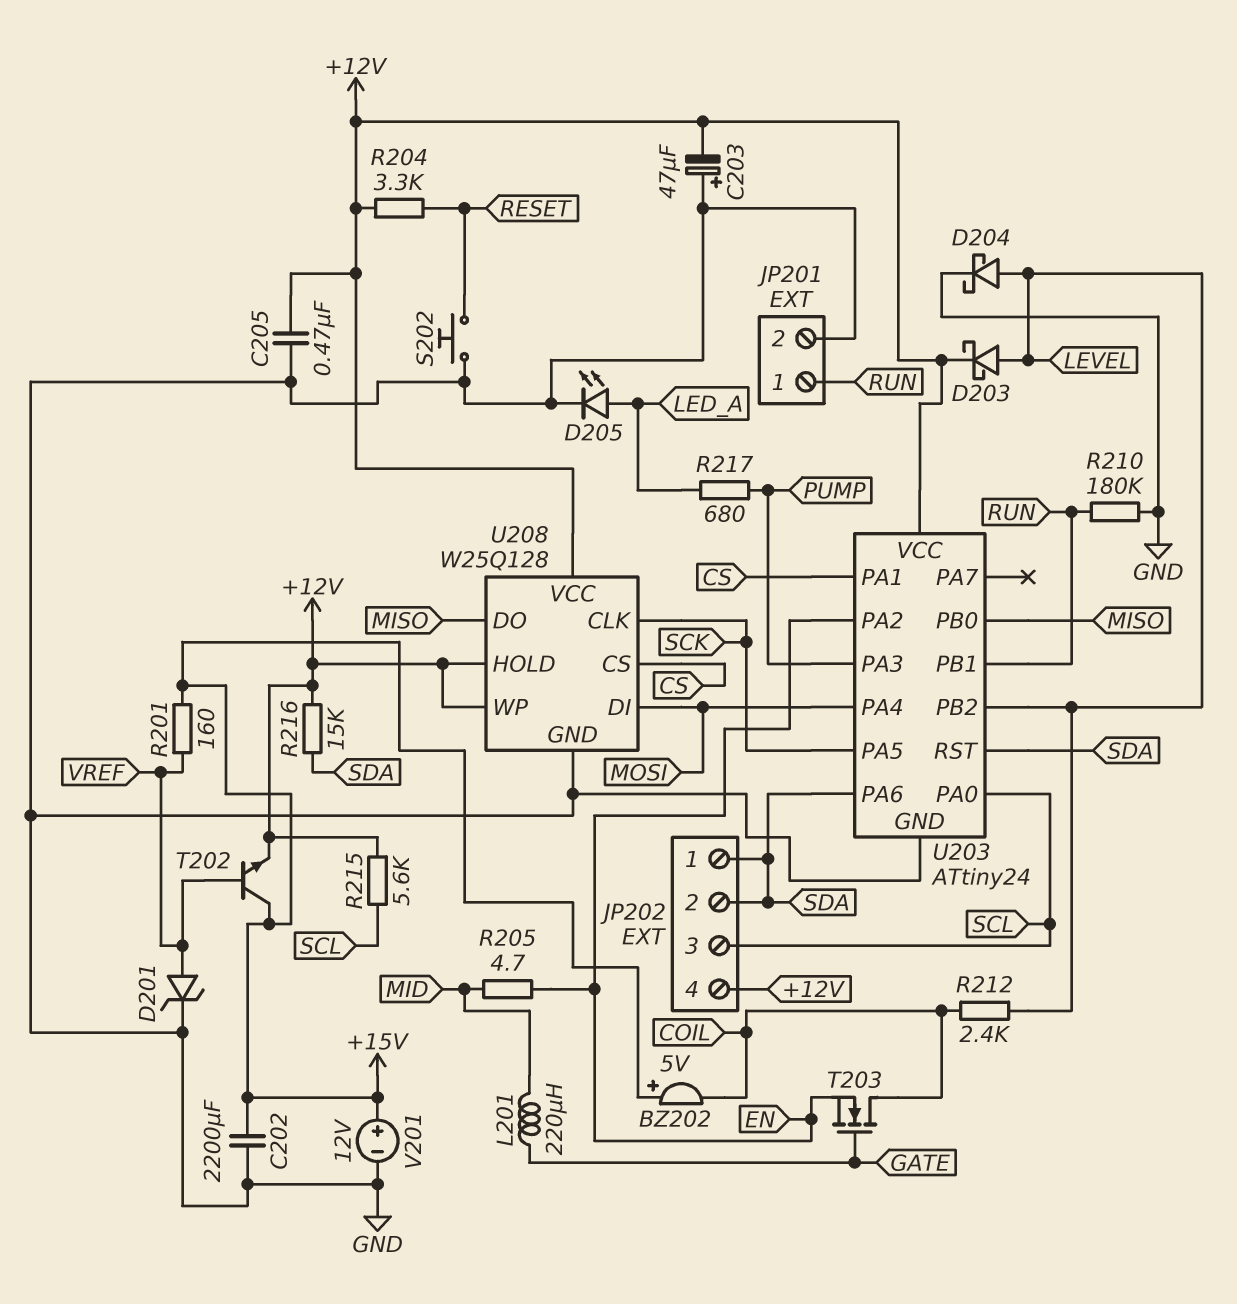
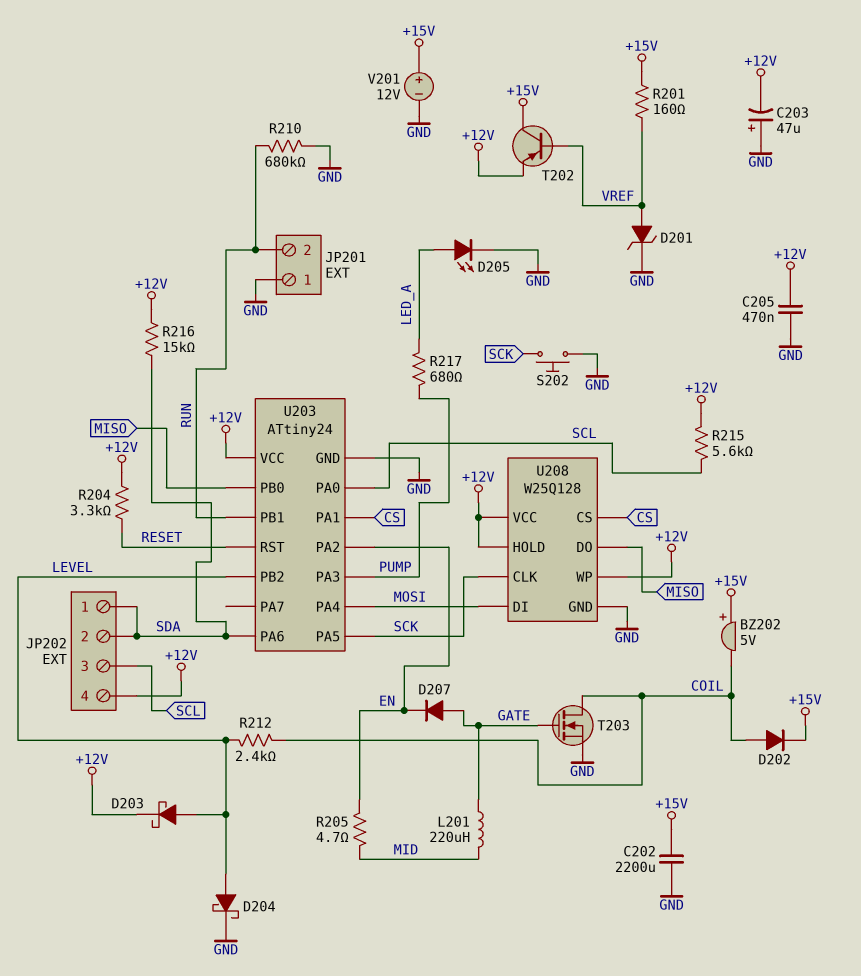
D202: none -> diode (A COIL, K +15V)
D207: none -> diode (A GATE, K EN)
JP201 pin 1: RUN -> GND
JP201 pin 2: GND -> RUN
R210: 180k (GND, RUN) -> 680k (GND, RUN)
S202: button (GND, RESET) -> button (GND, SCK)
T202: NPN (B VREF, C +15V, E +12V) -> PNP (B VREF, C +15V, E +12V)
T203: NMOS (G GATE, D COIL, S EN) -> NMOS (G GATE, D COIL, S GND)
U203 pin RST: SDA -> RESET

